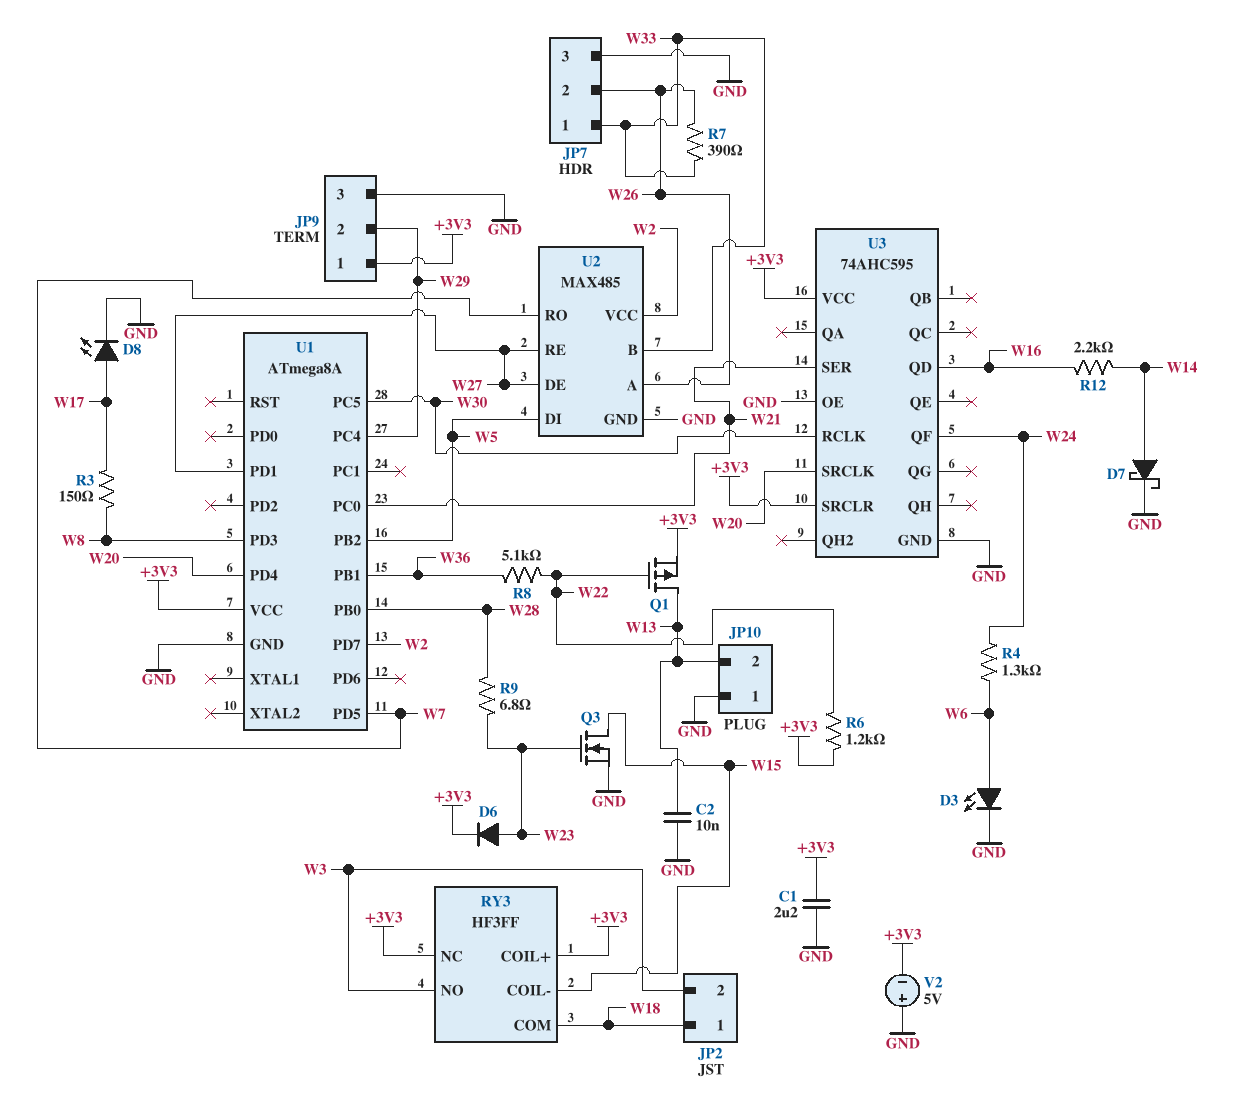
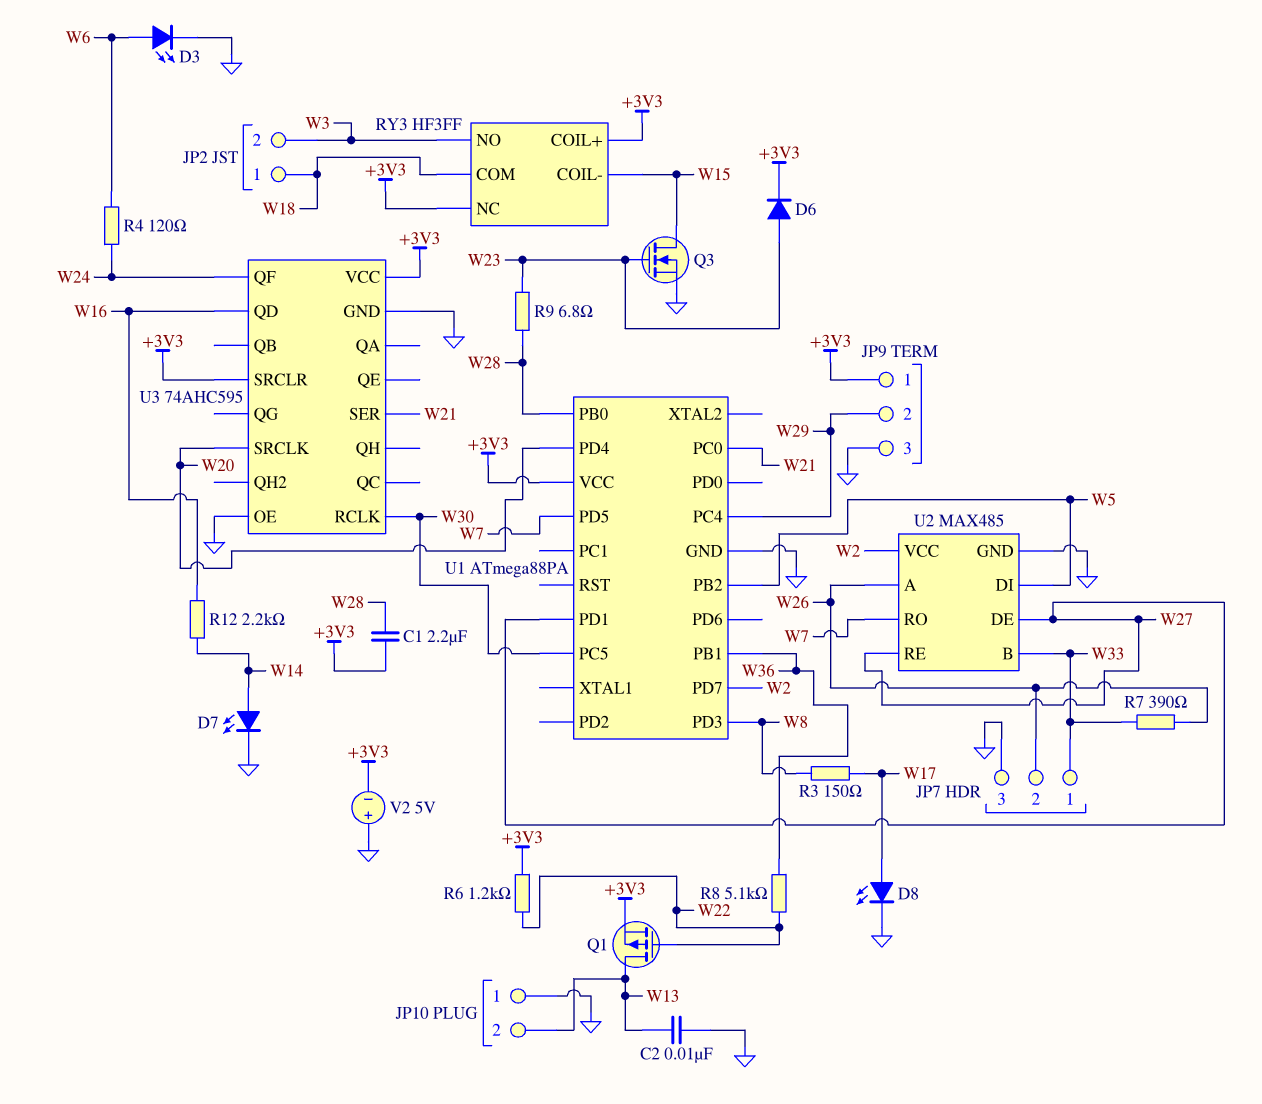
C1: 2.2uF (+3V3, GND) -> 2.2uF (+3V3, W28)
D7: schottky (A W14, K GND) -> LED (A W14, K GND)
R4: 1.3k (W6, W24) -> 120 (W6, W24)
U1: ATmega8A -> ATmega88PA

